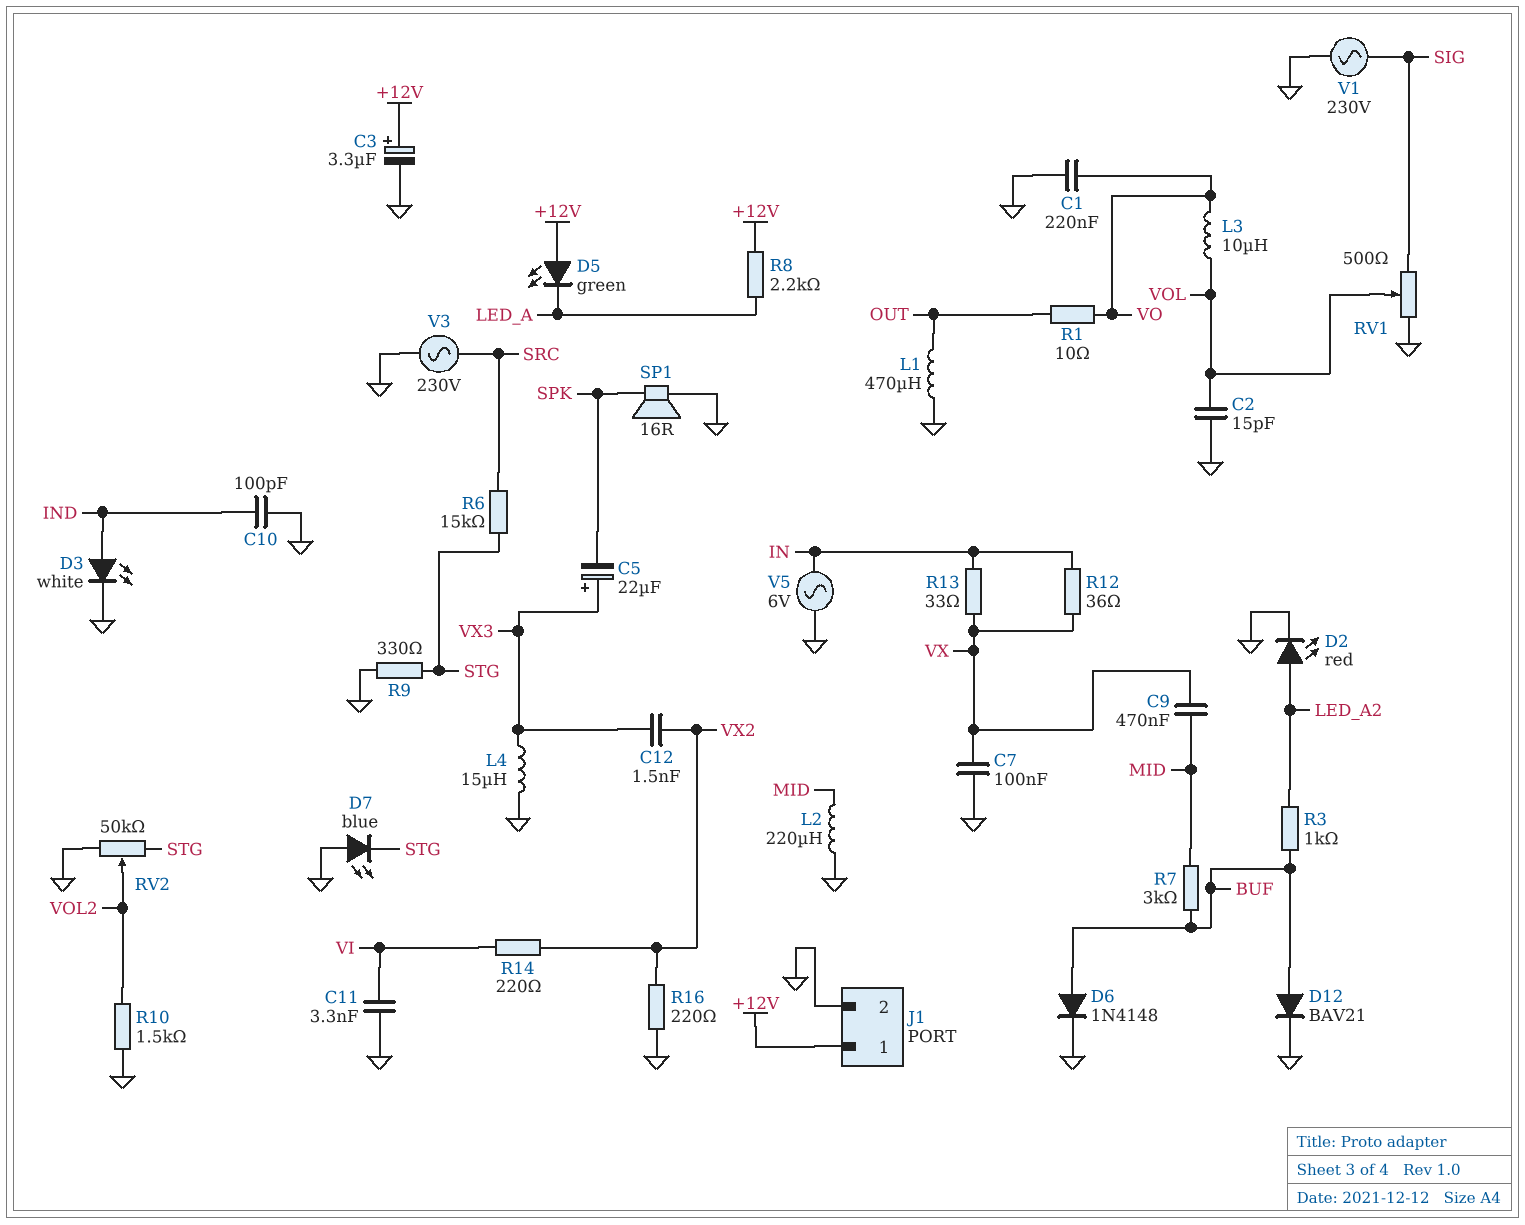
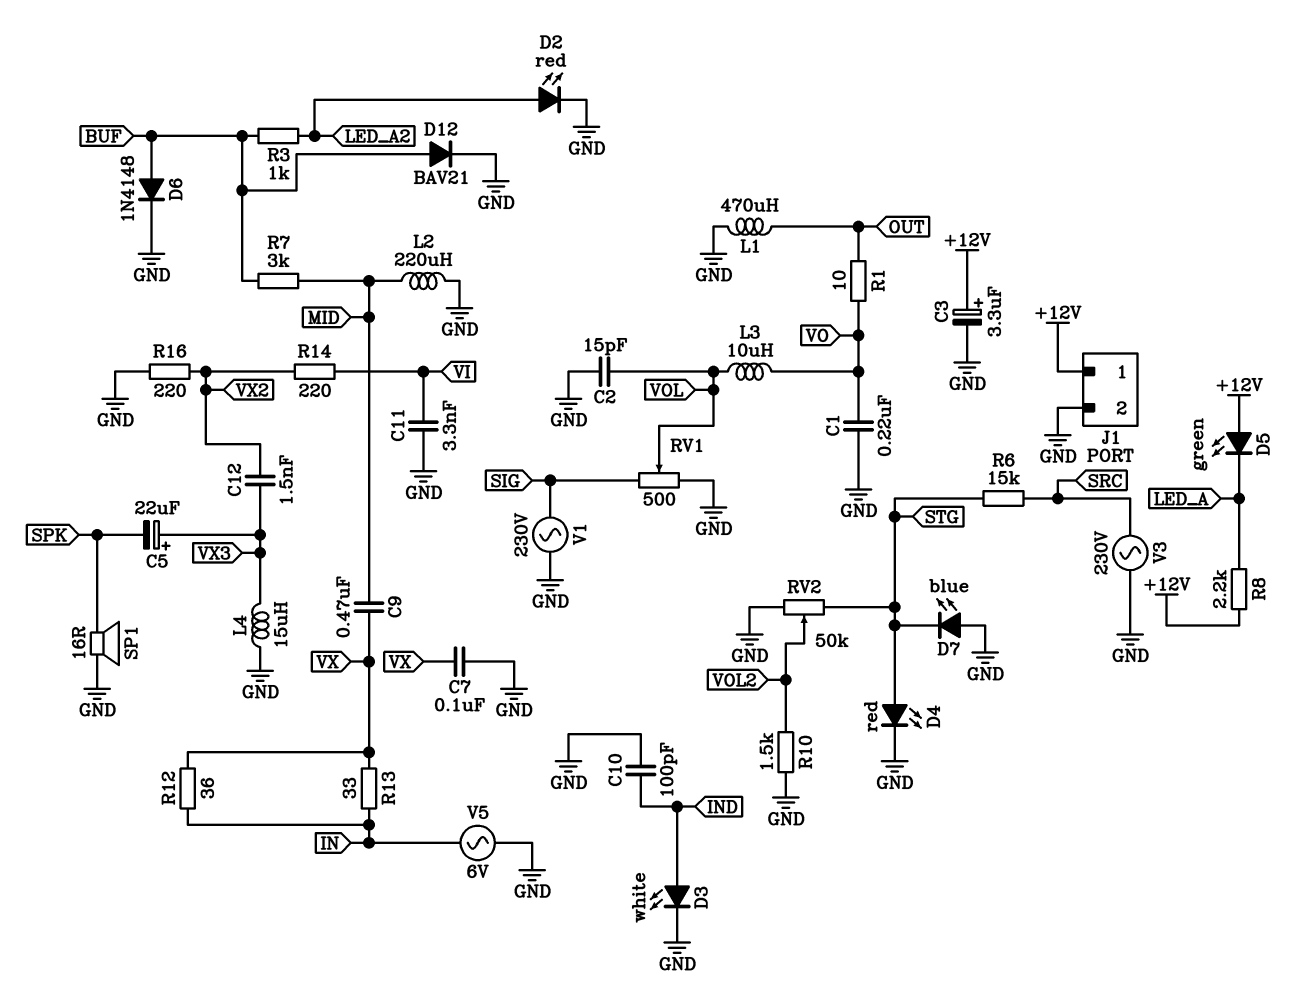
D4: none -> LED red (A STG, K GND)
R9: 330 (GND, STG) -> none

